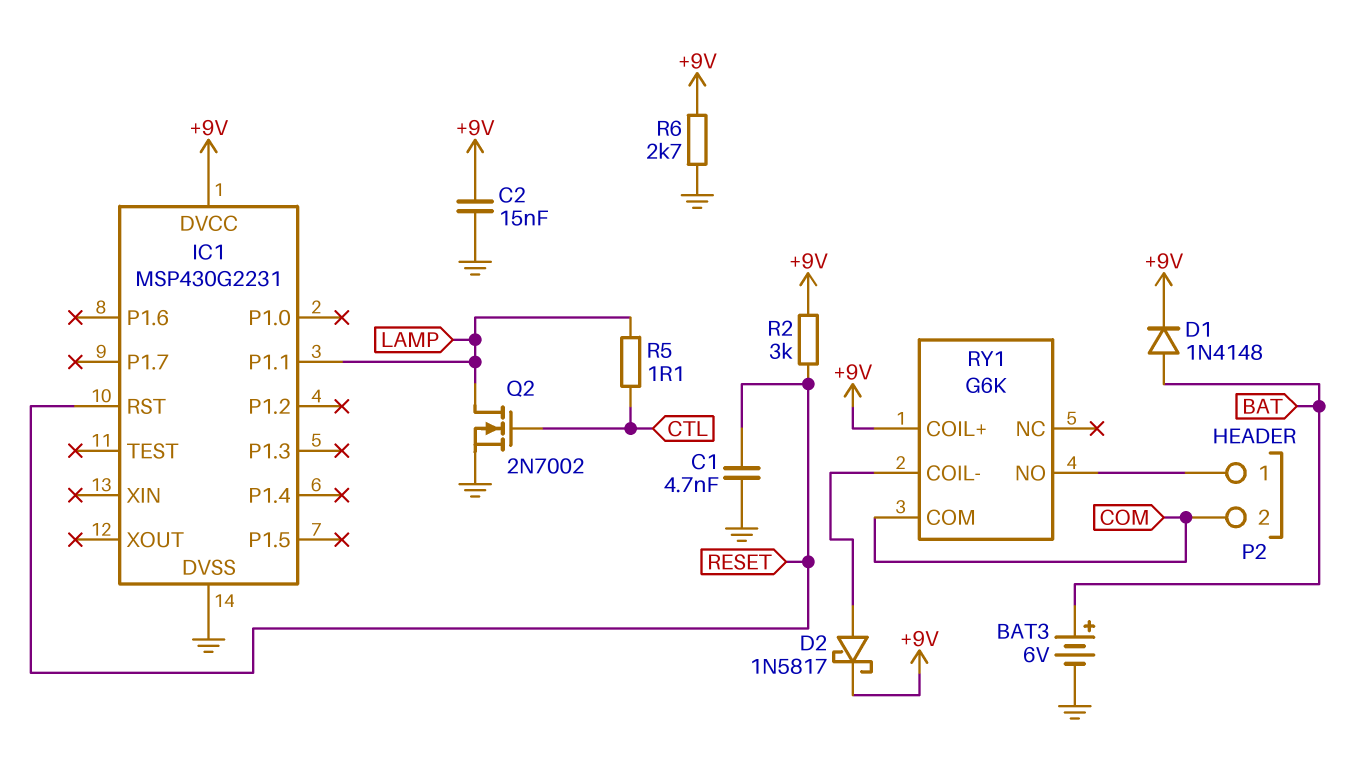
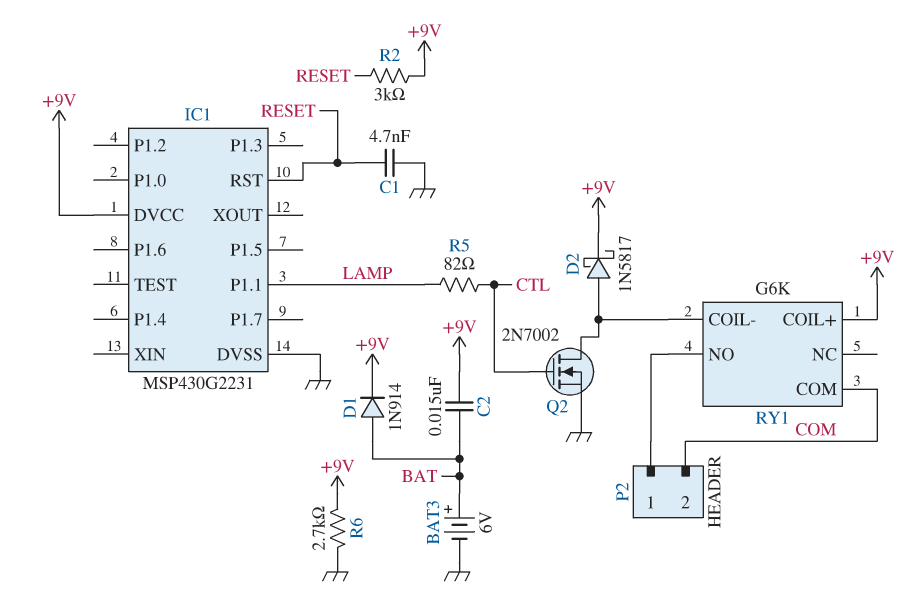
C2: 15nF (+9V, GND) -> 15nF (+9V, BAT)
D1: diode 1N4148 (A BAT, K +9V) -> diode 1N914 (A BAT, K +9V)
Q2: NMOS 2N7002 (G CTL, D LAMP, S GND) -> NMOS 2N7002 (G CTL, D RY1/COIL-, S GND)
R5: 1.1 (CTL, LAMP) -> 82 (CTL, LAMP)

